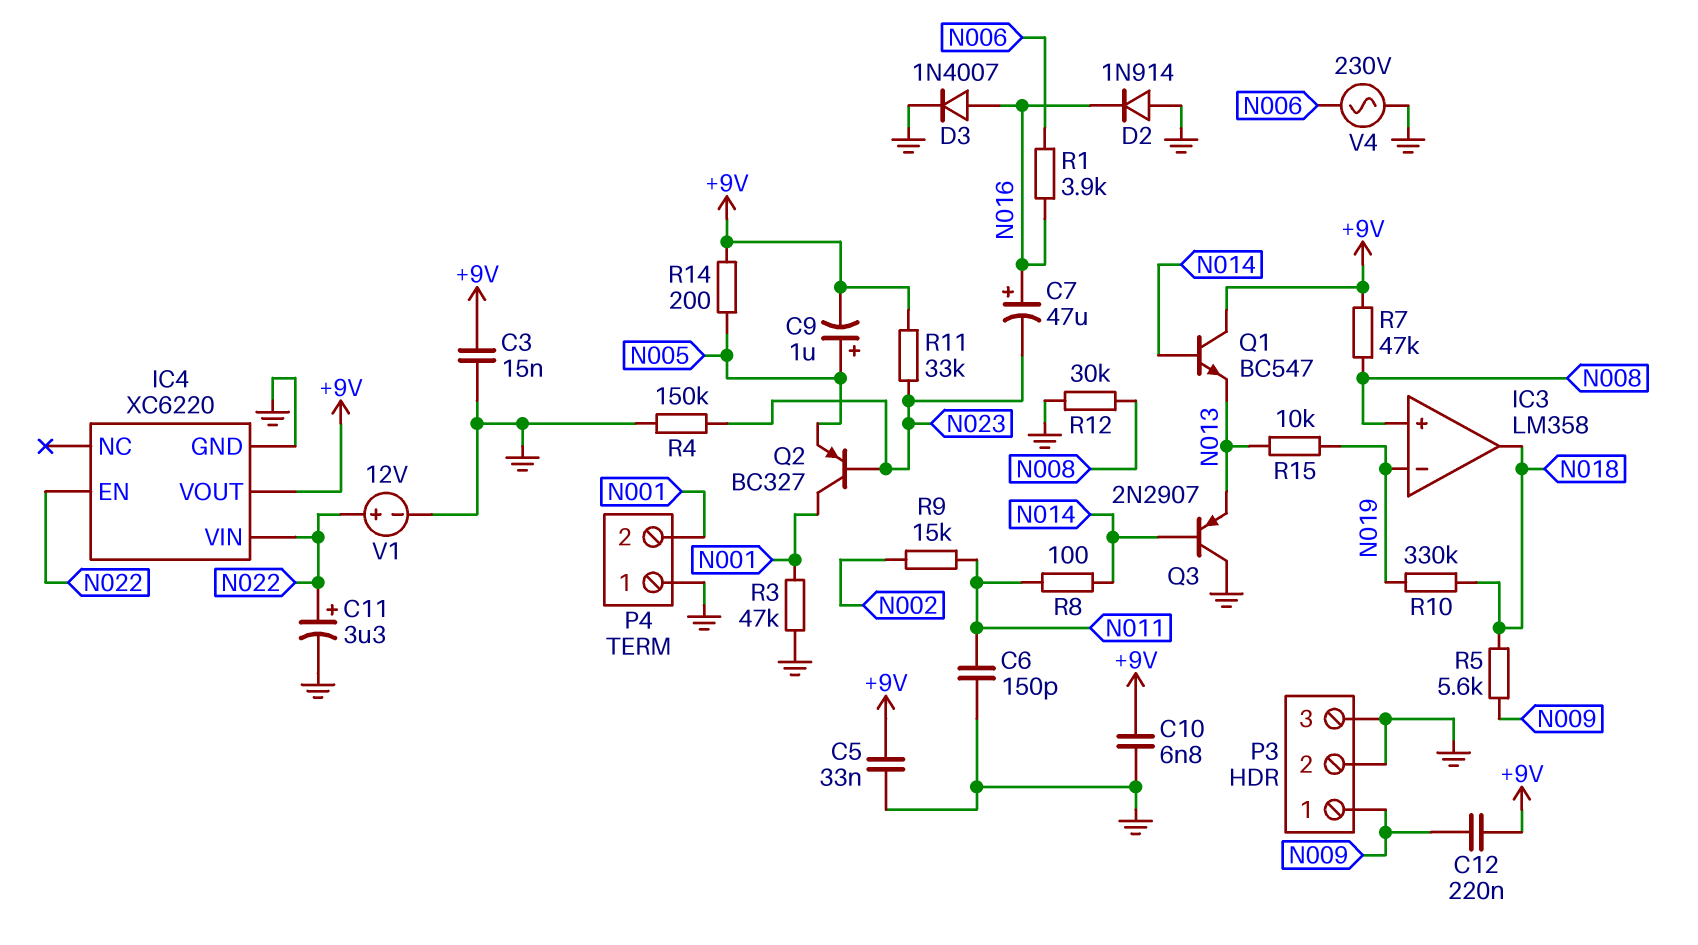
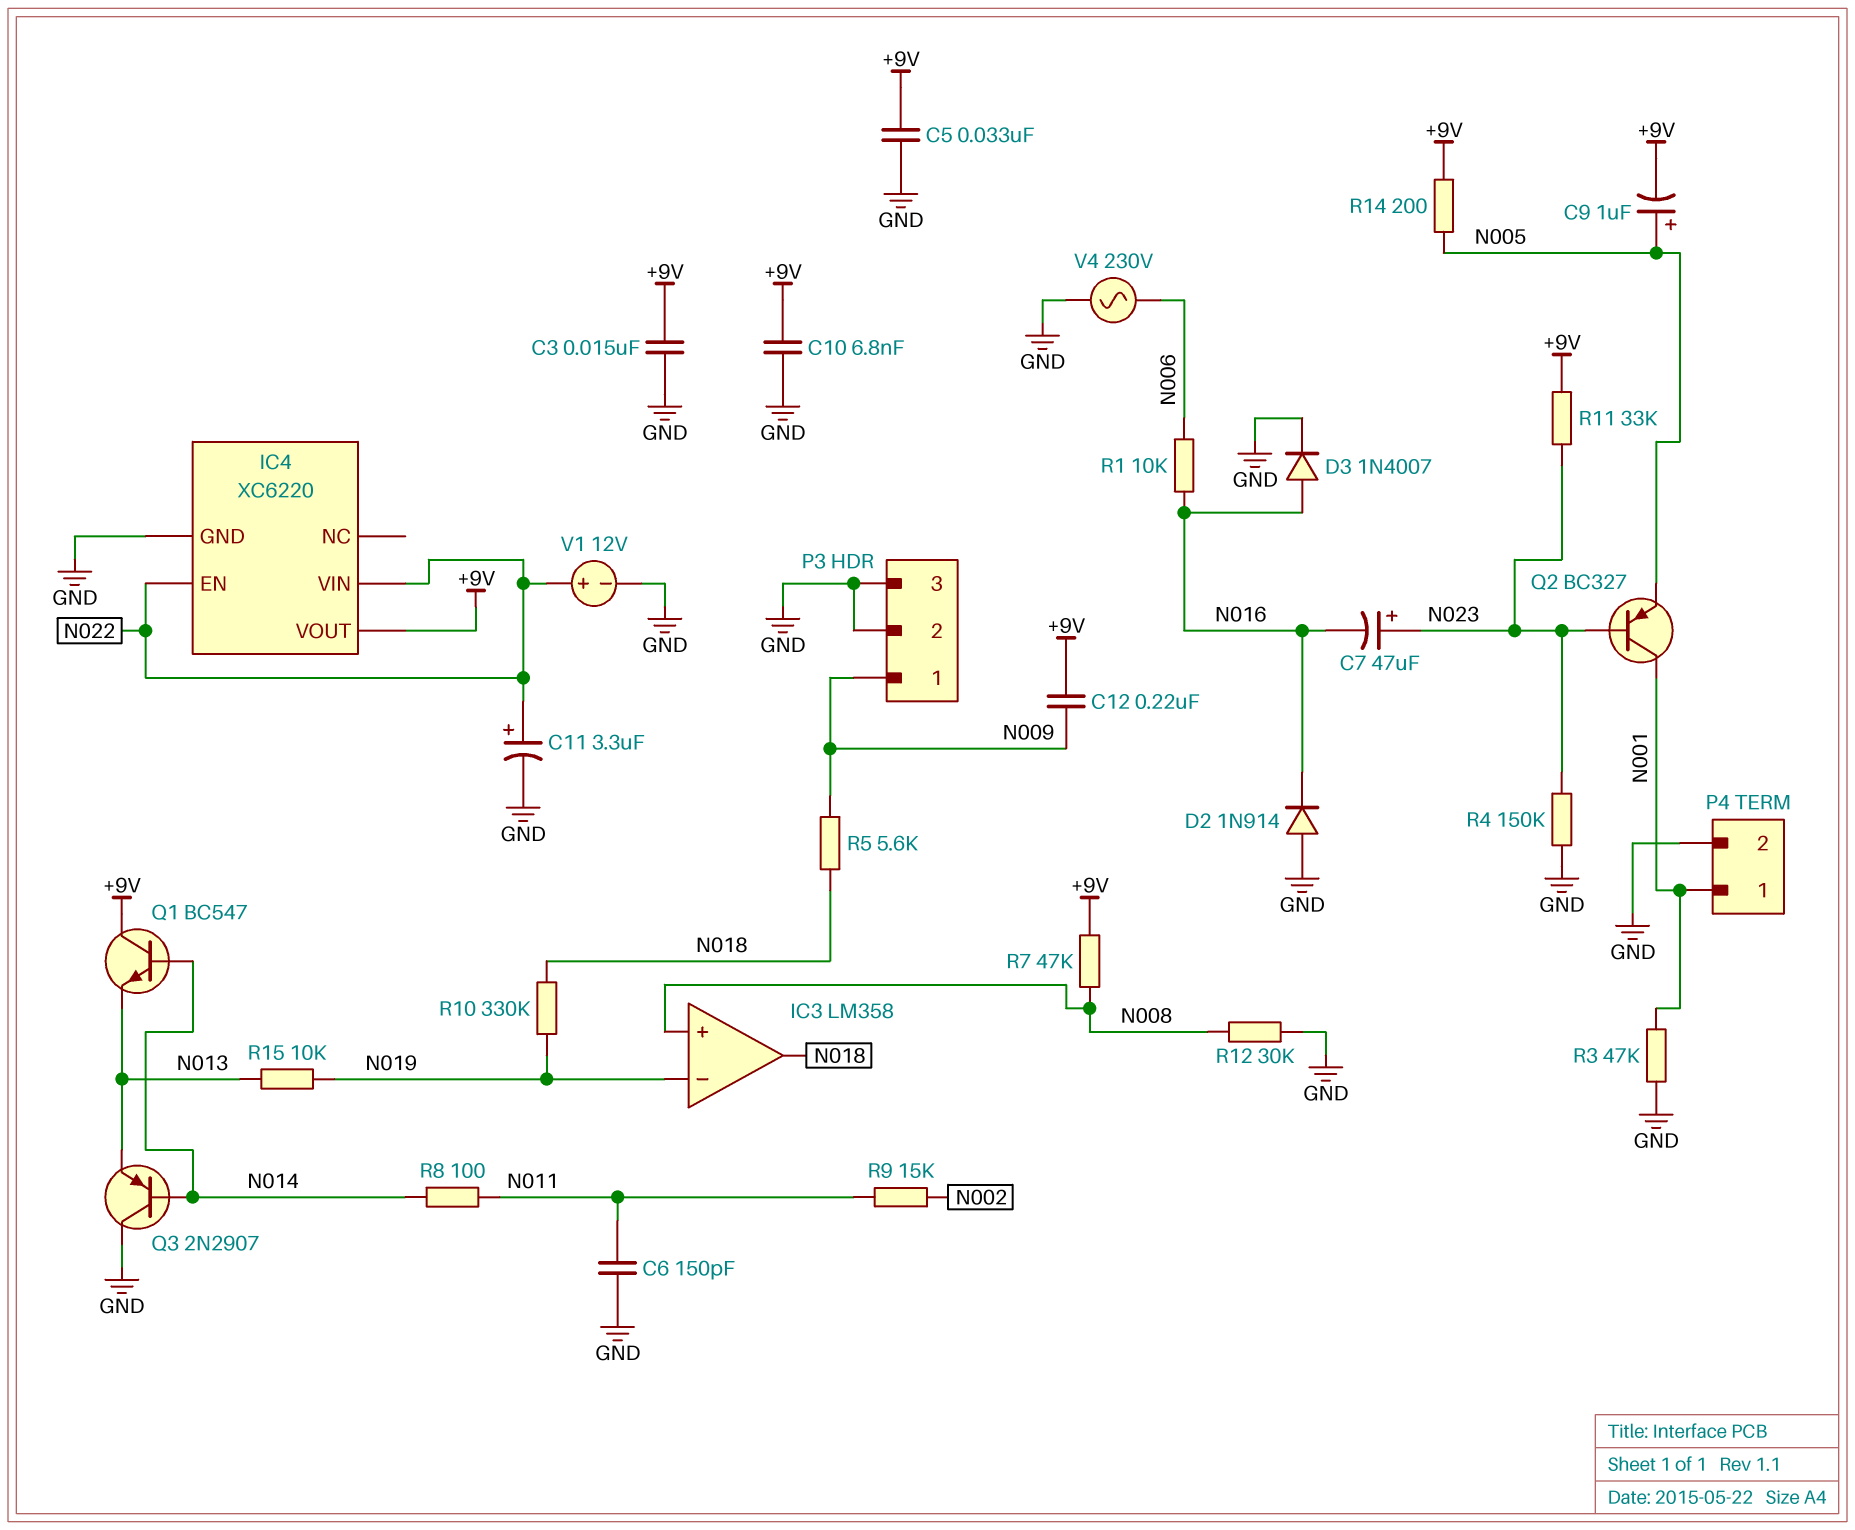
C7: 47uF (plus N016, minus N023) -> 47uF (plus N023, minus N016)
P4 pin 1: GND -> N001
P4 pin 2: N001 -> GND
R1: 3.9k (N006, N016) -> 10k (N006, N016)

